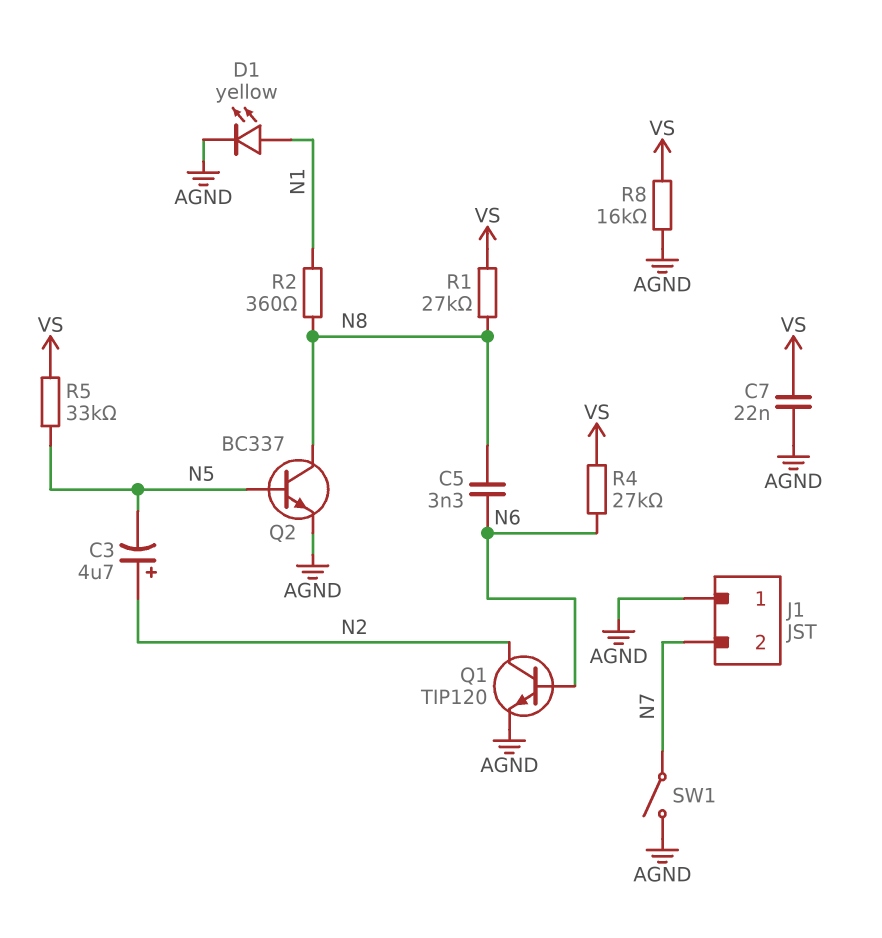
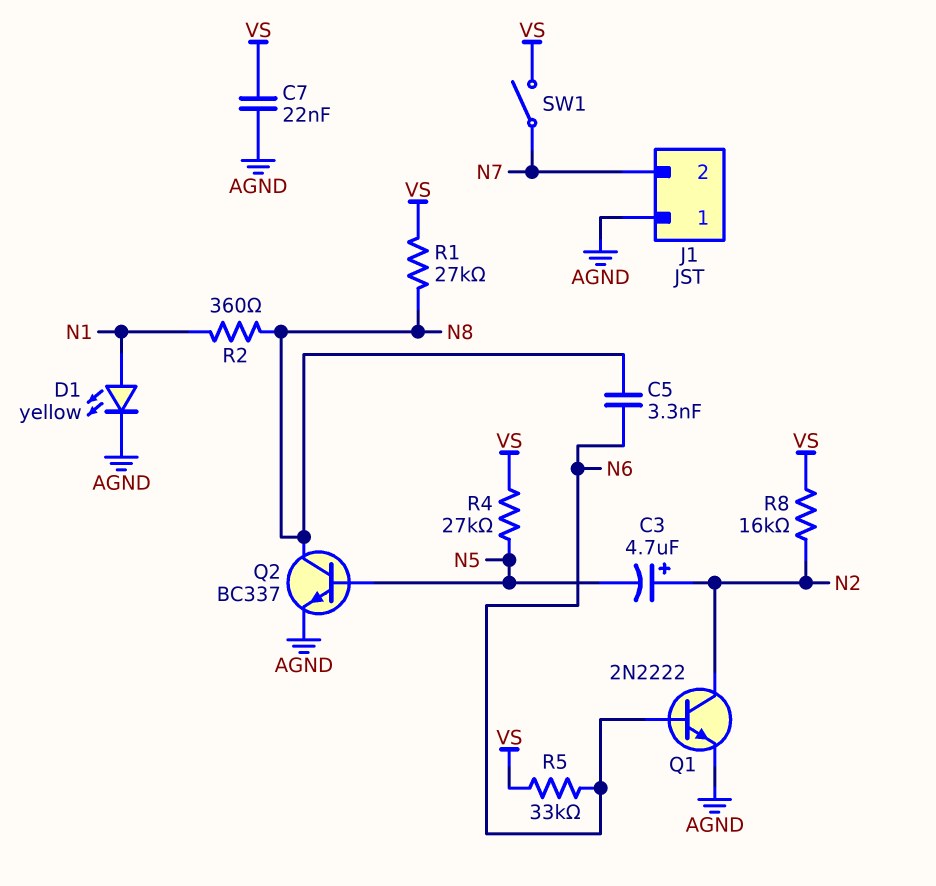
Q1: NPN TIP120 (B N6, C N2, E AGND) -> NPN 2N2222 (B N6, C N2, E AGND)
R4: 27k (N6, VS) -> 27k (N5, VS)
R5: 33k (N5, VS) -> 33k (N6, VS)
R8: 16k (AGND, VS) -> 16k (N2, VS)
SW1: switch (AGND, N7) -> switch (N7, VS)

